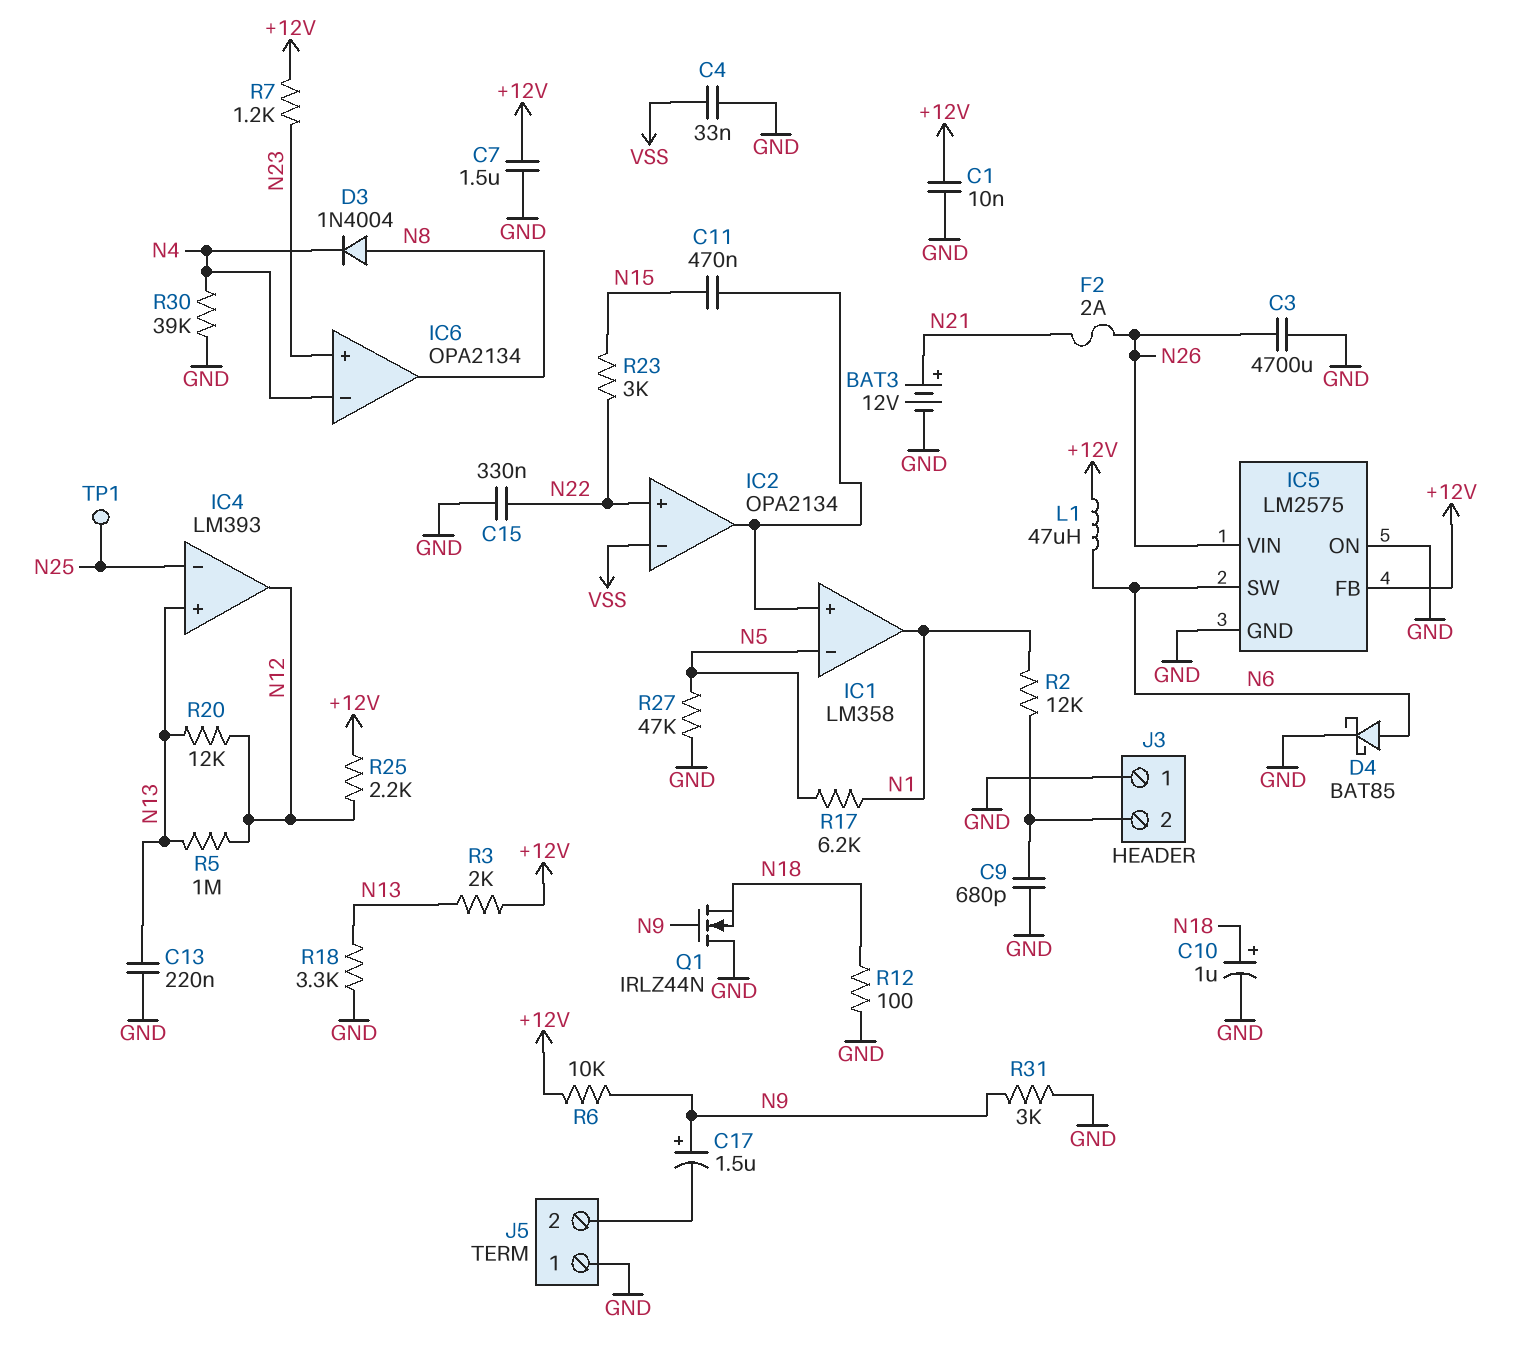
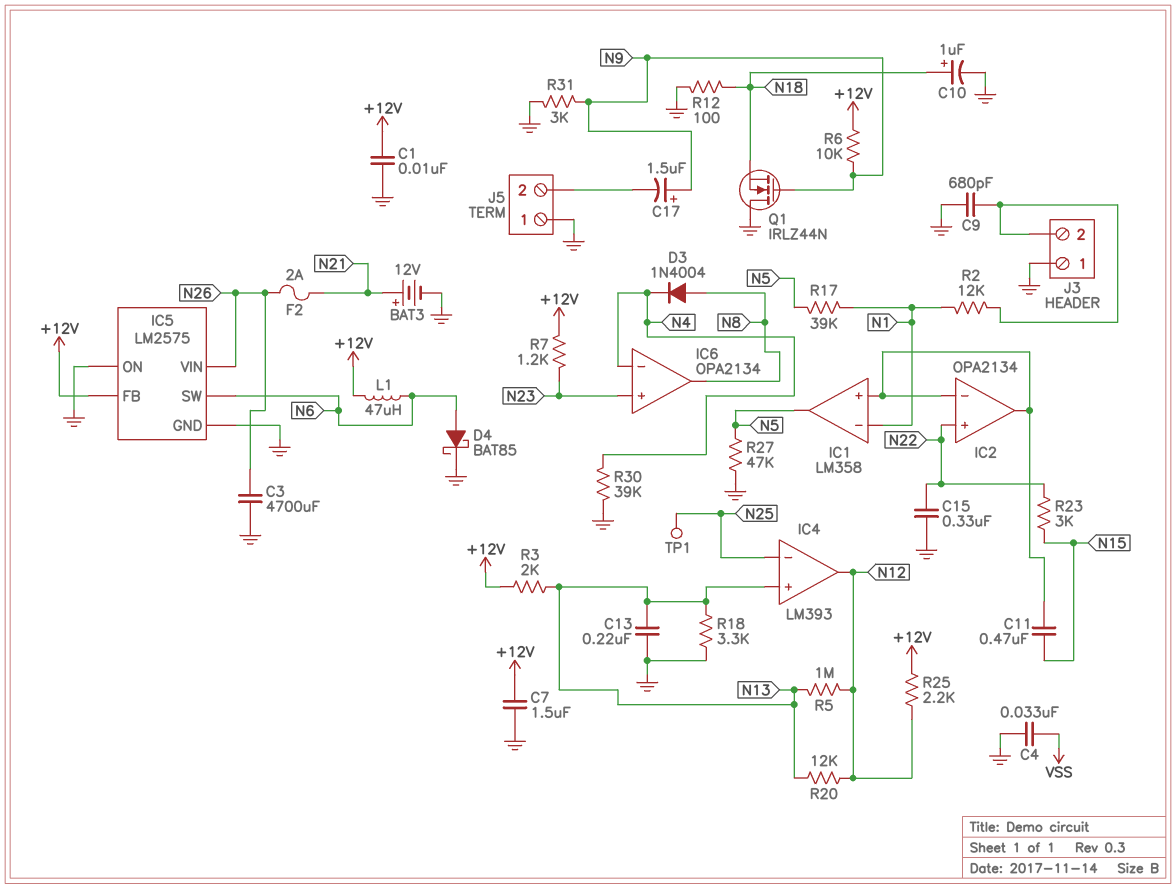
IC1 pin in-: N5 -> N1
IC1 pin out: N1 -> N5
IC2 pin in-: VSS -> IC1/in+
R17: 6.2k (N1, N5) -> 39k (N1, N5)

